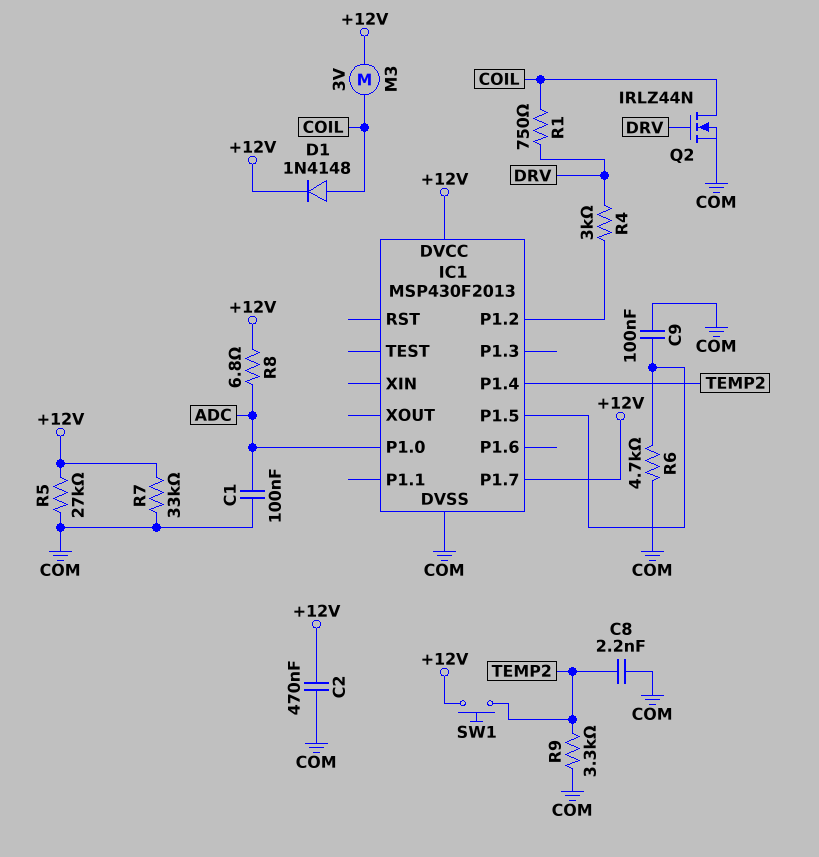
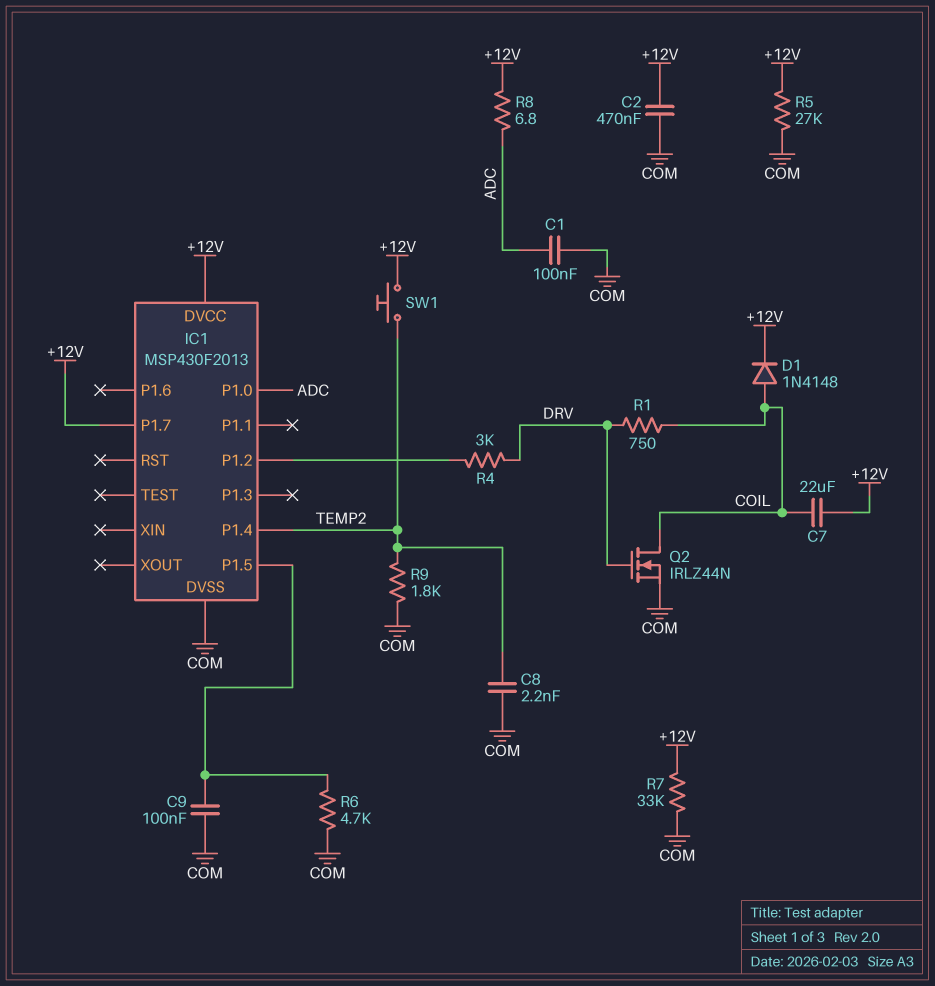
C7: none -> 22uF (+12V, COIL)
M3: motor 3V (+12V, COIL) -> none
R9: 3.3k (COM, TEMP2) -> 1.8k (COM, TEMP2)

